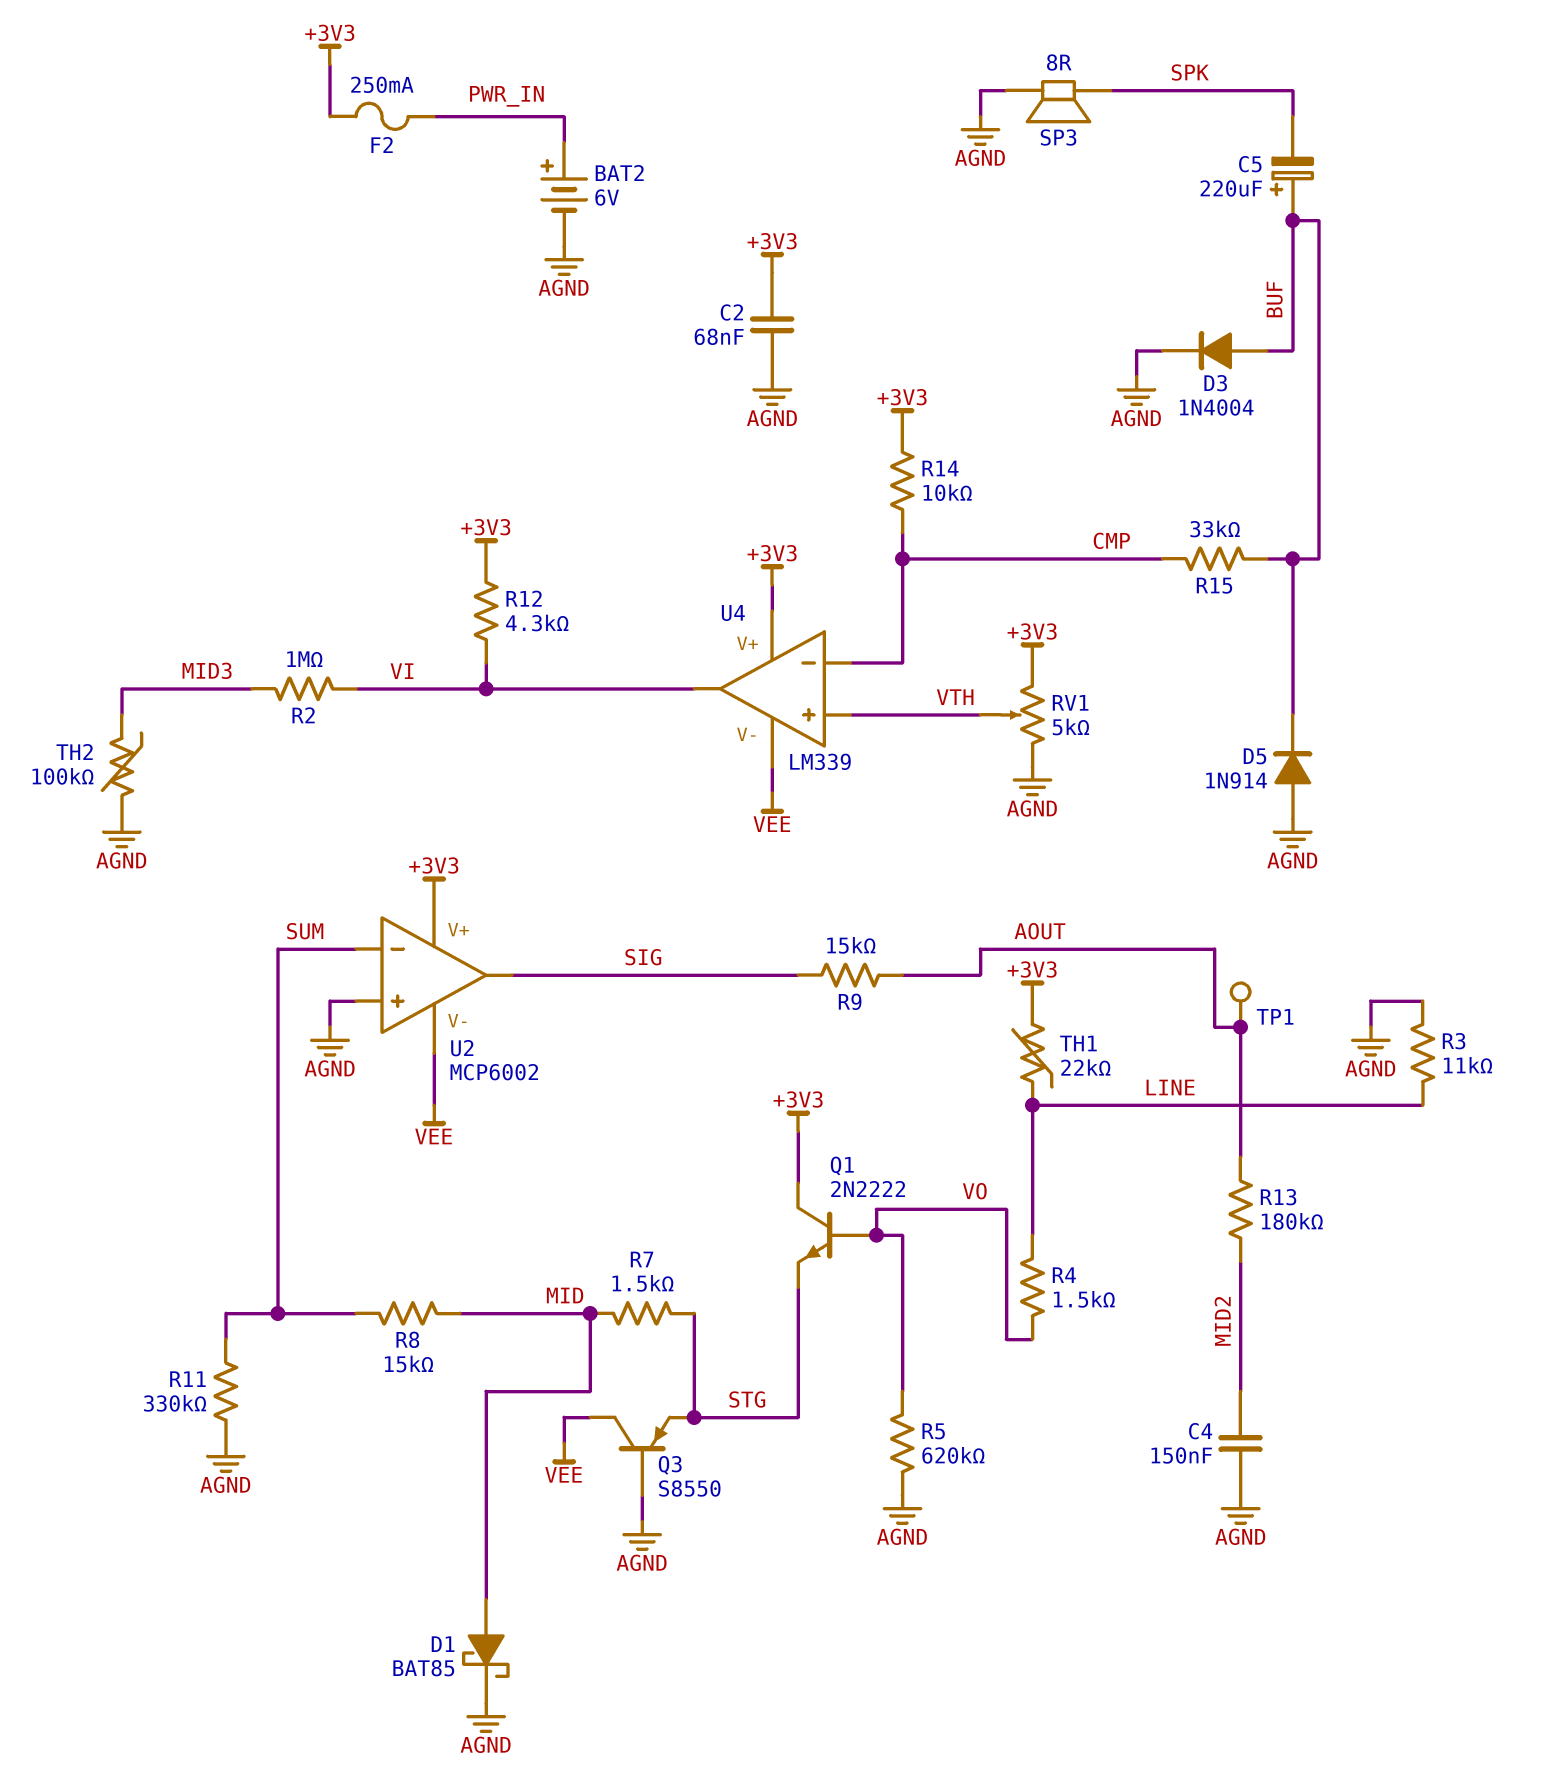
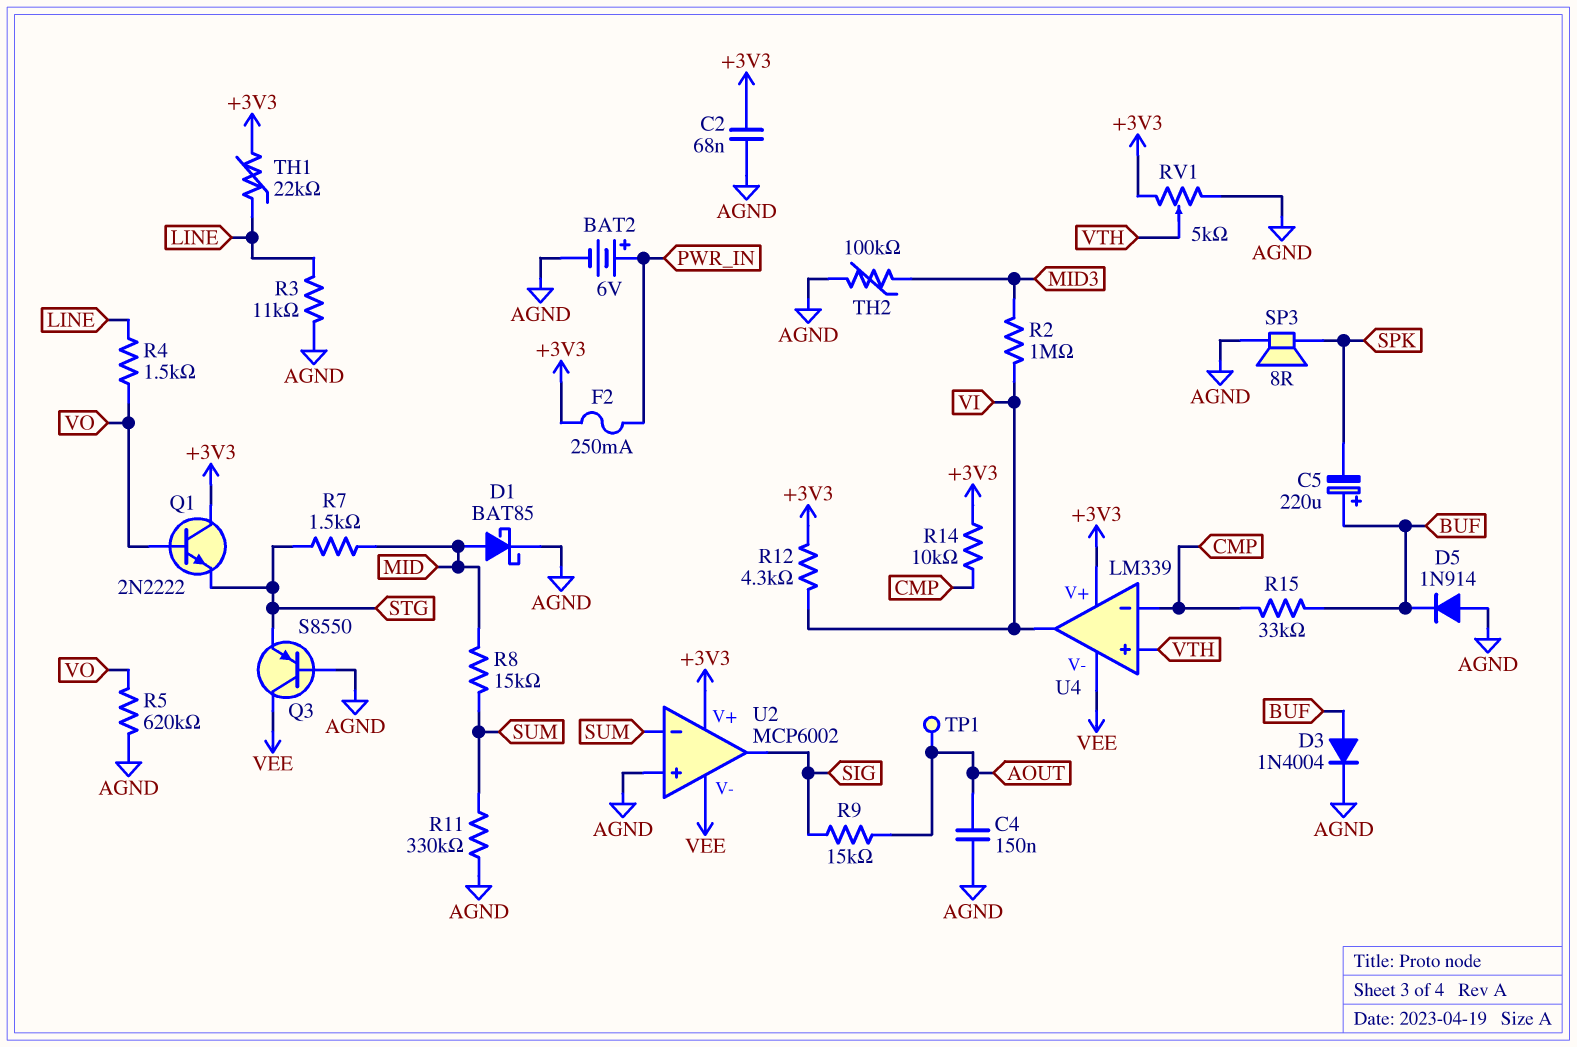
C4: 150nF (AGND, MID2) -> 150nF (AGND, AOUT)
R13: 180k (AOUT, MID2) -> none

